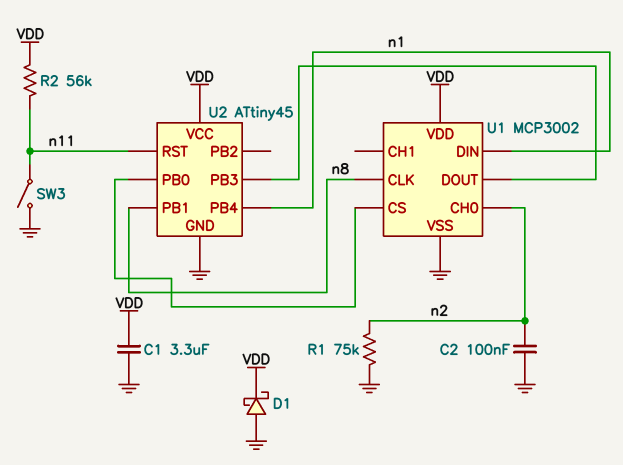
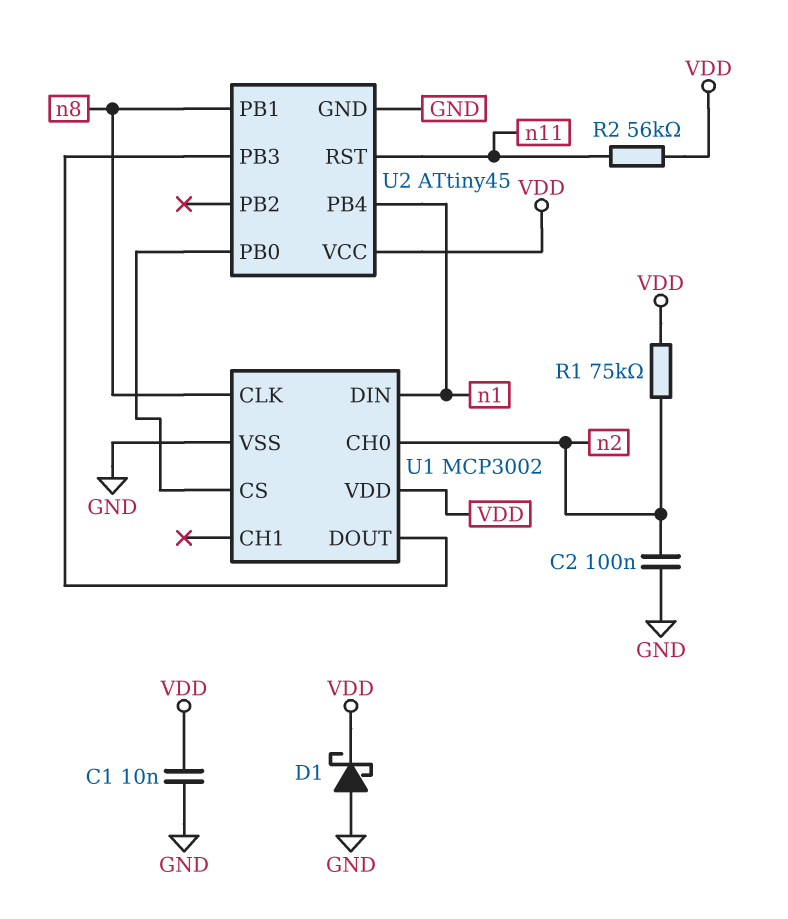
C1: 3.3uF (GND, VDD) -> 10nF (GND, VDD)
R1: 75k (GND, n2) -> 75k (VDD, n2)
SW3: switch (GND, n11) -> none

